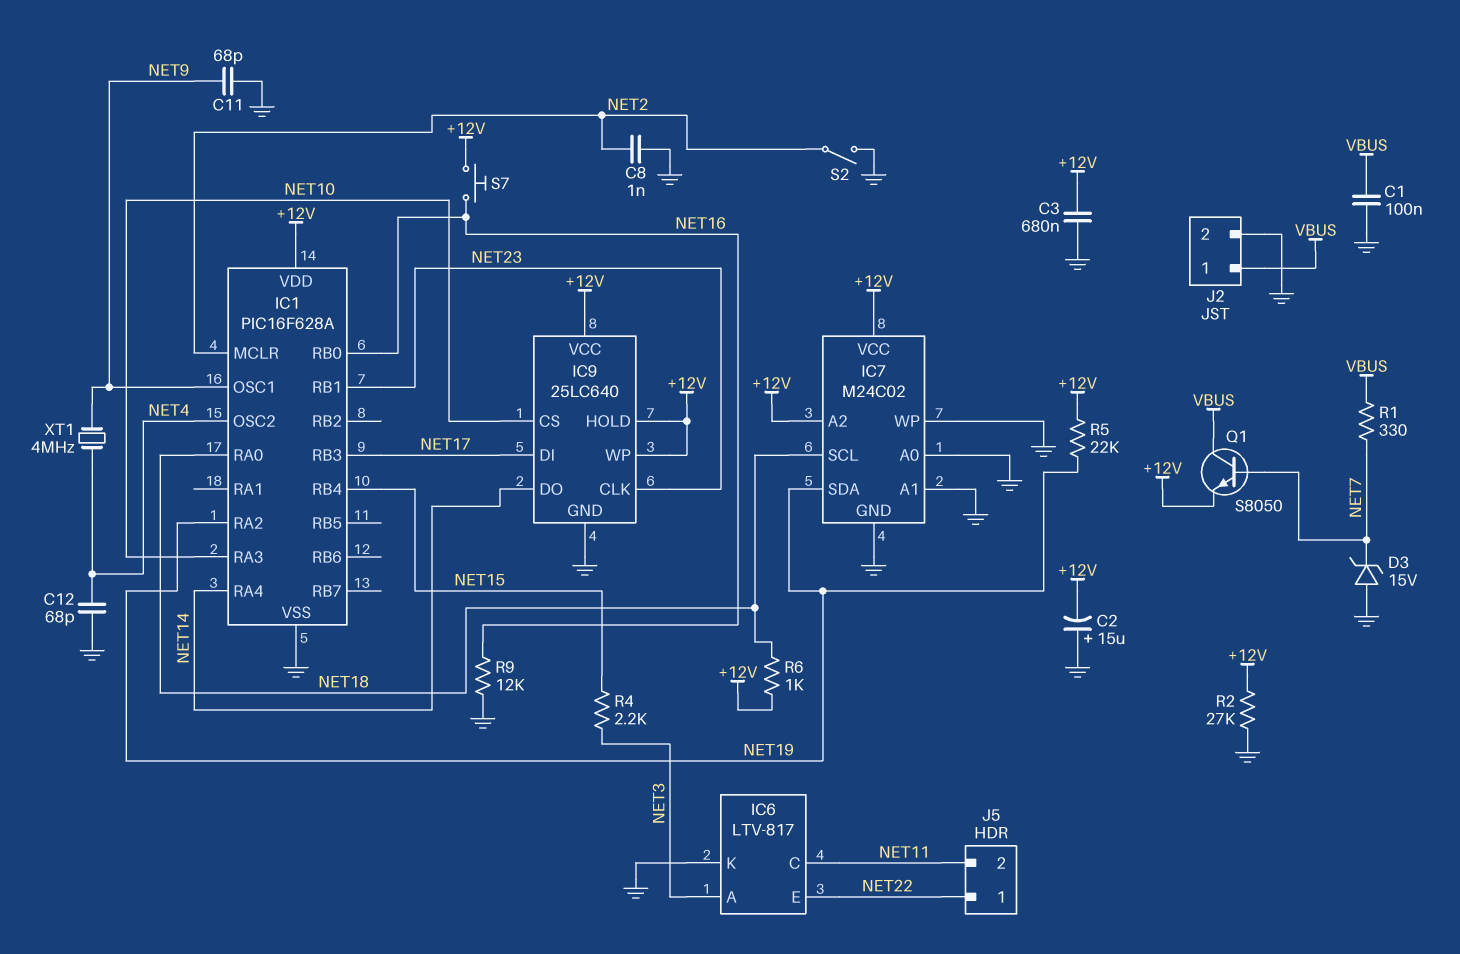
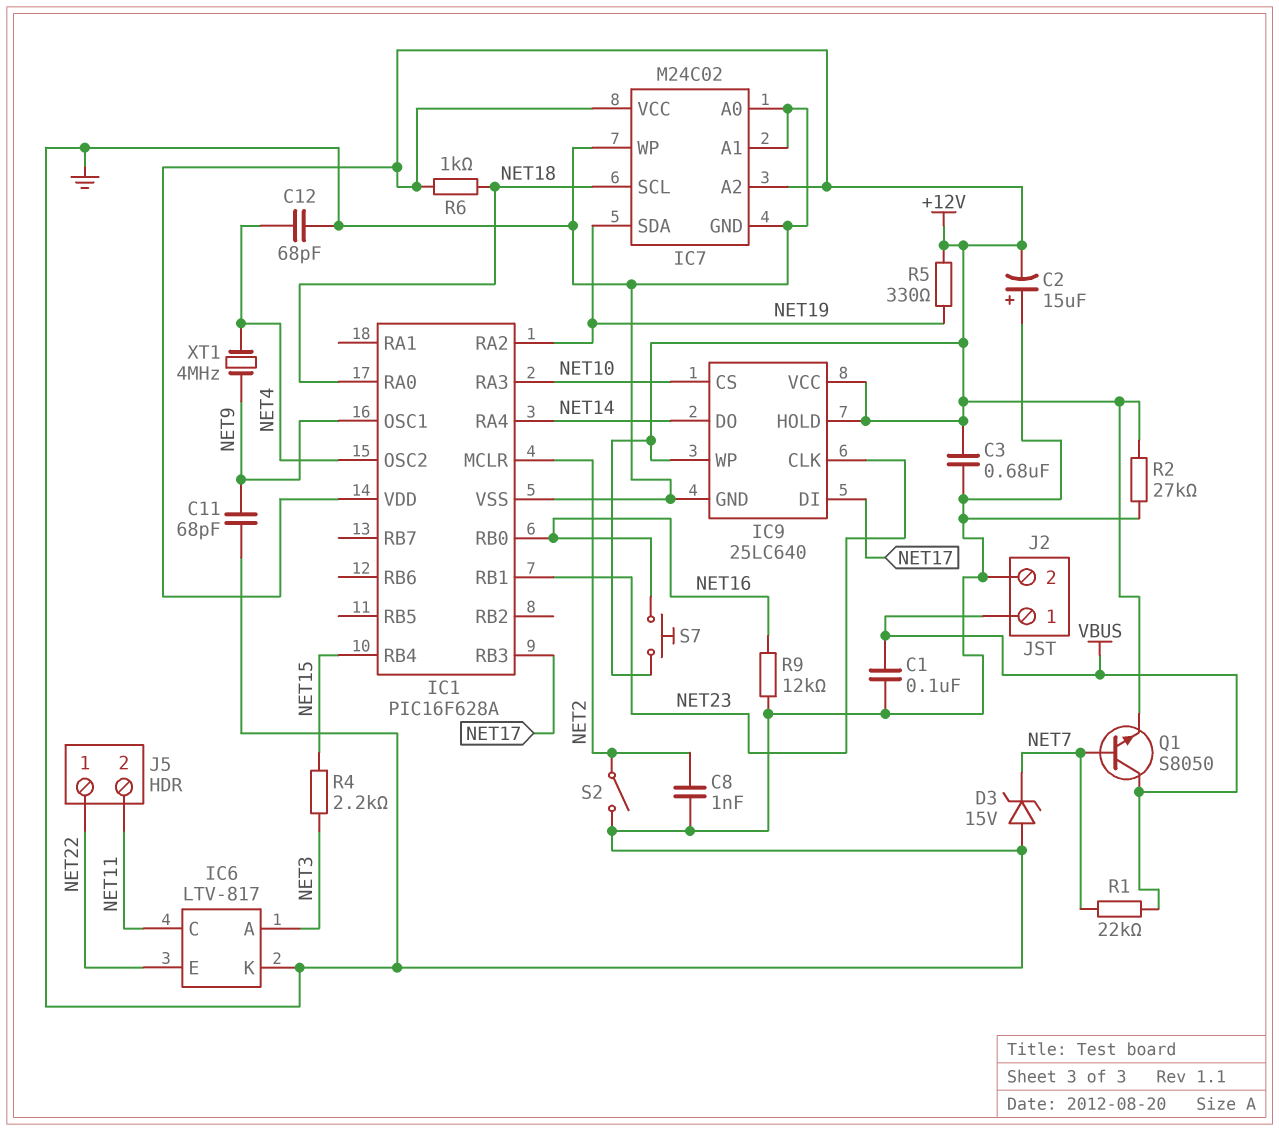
R1: 330 (NET7, VBUS) -> 22k (NET7, VBUS)
R5: 22k (+12V, NET19) -> 330 (+12V, NET19)

